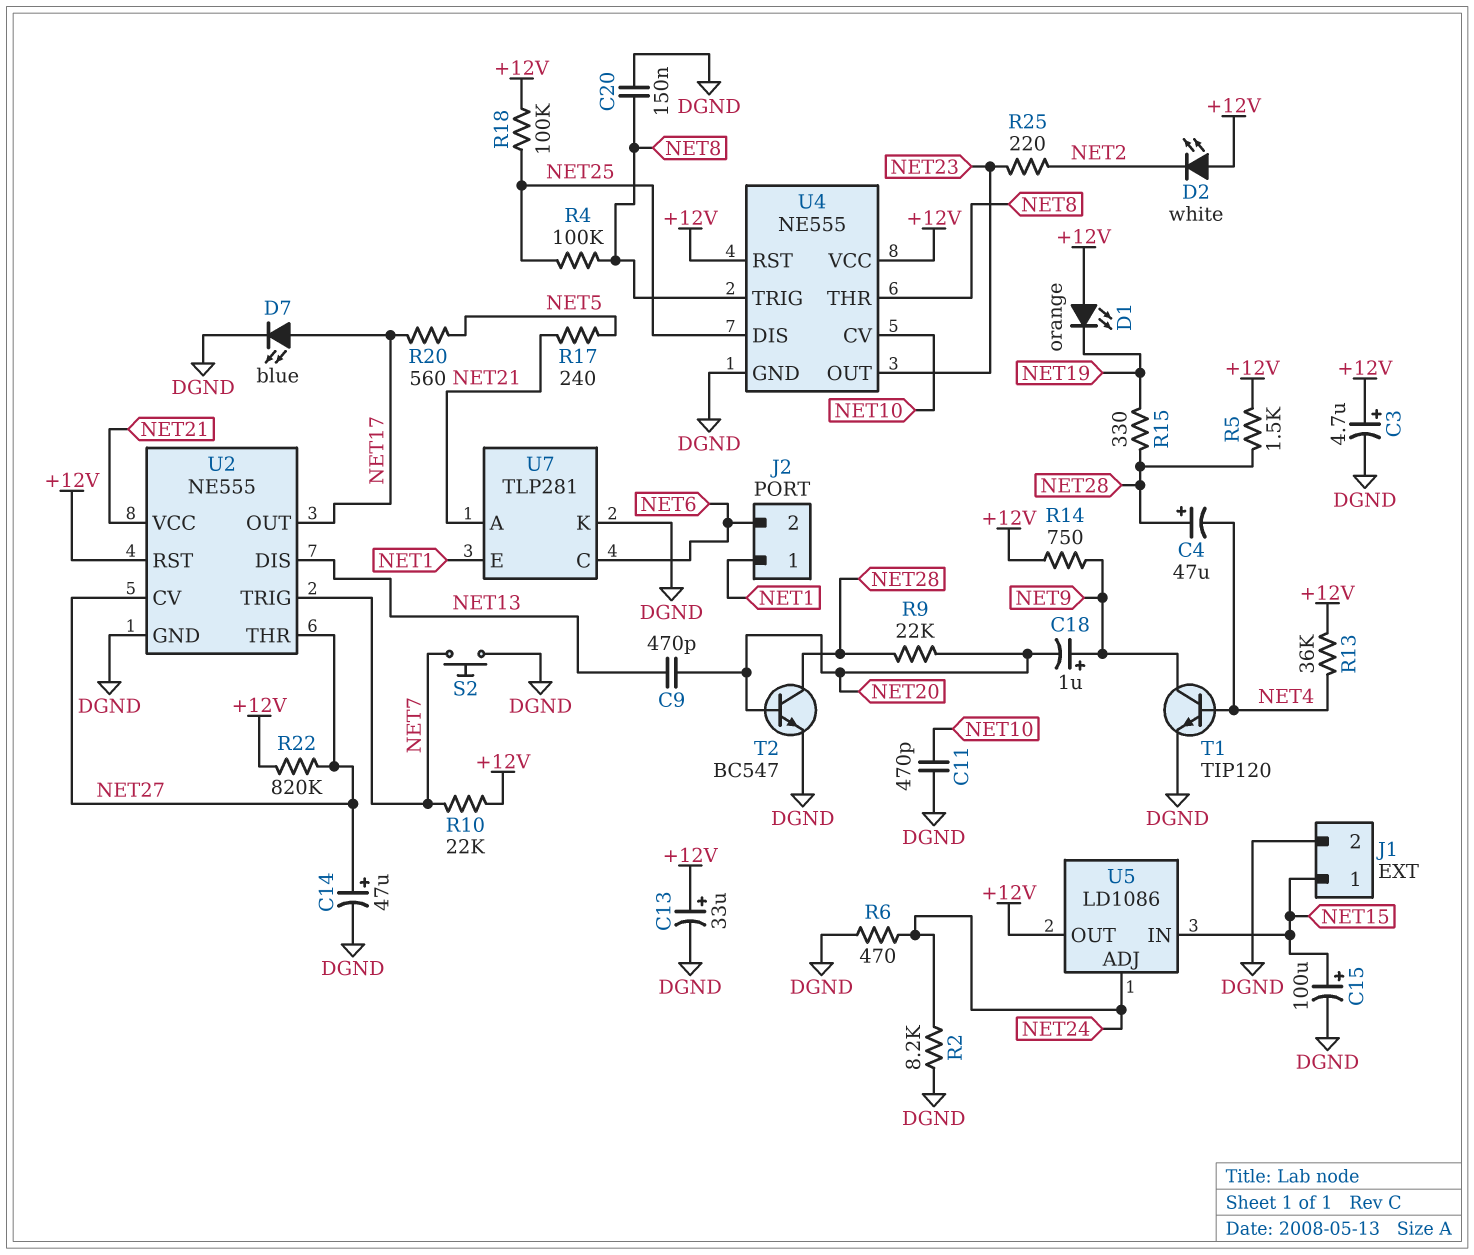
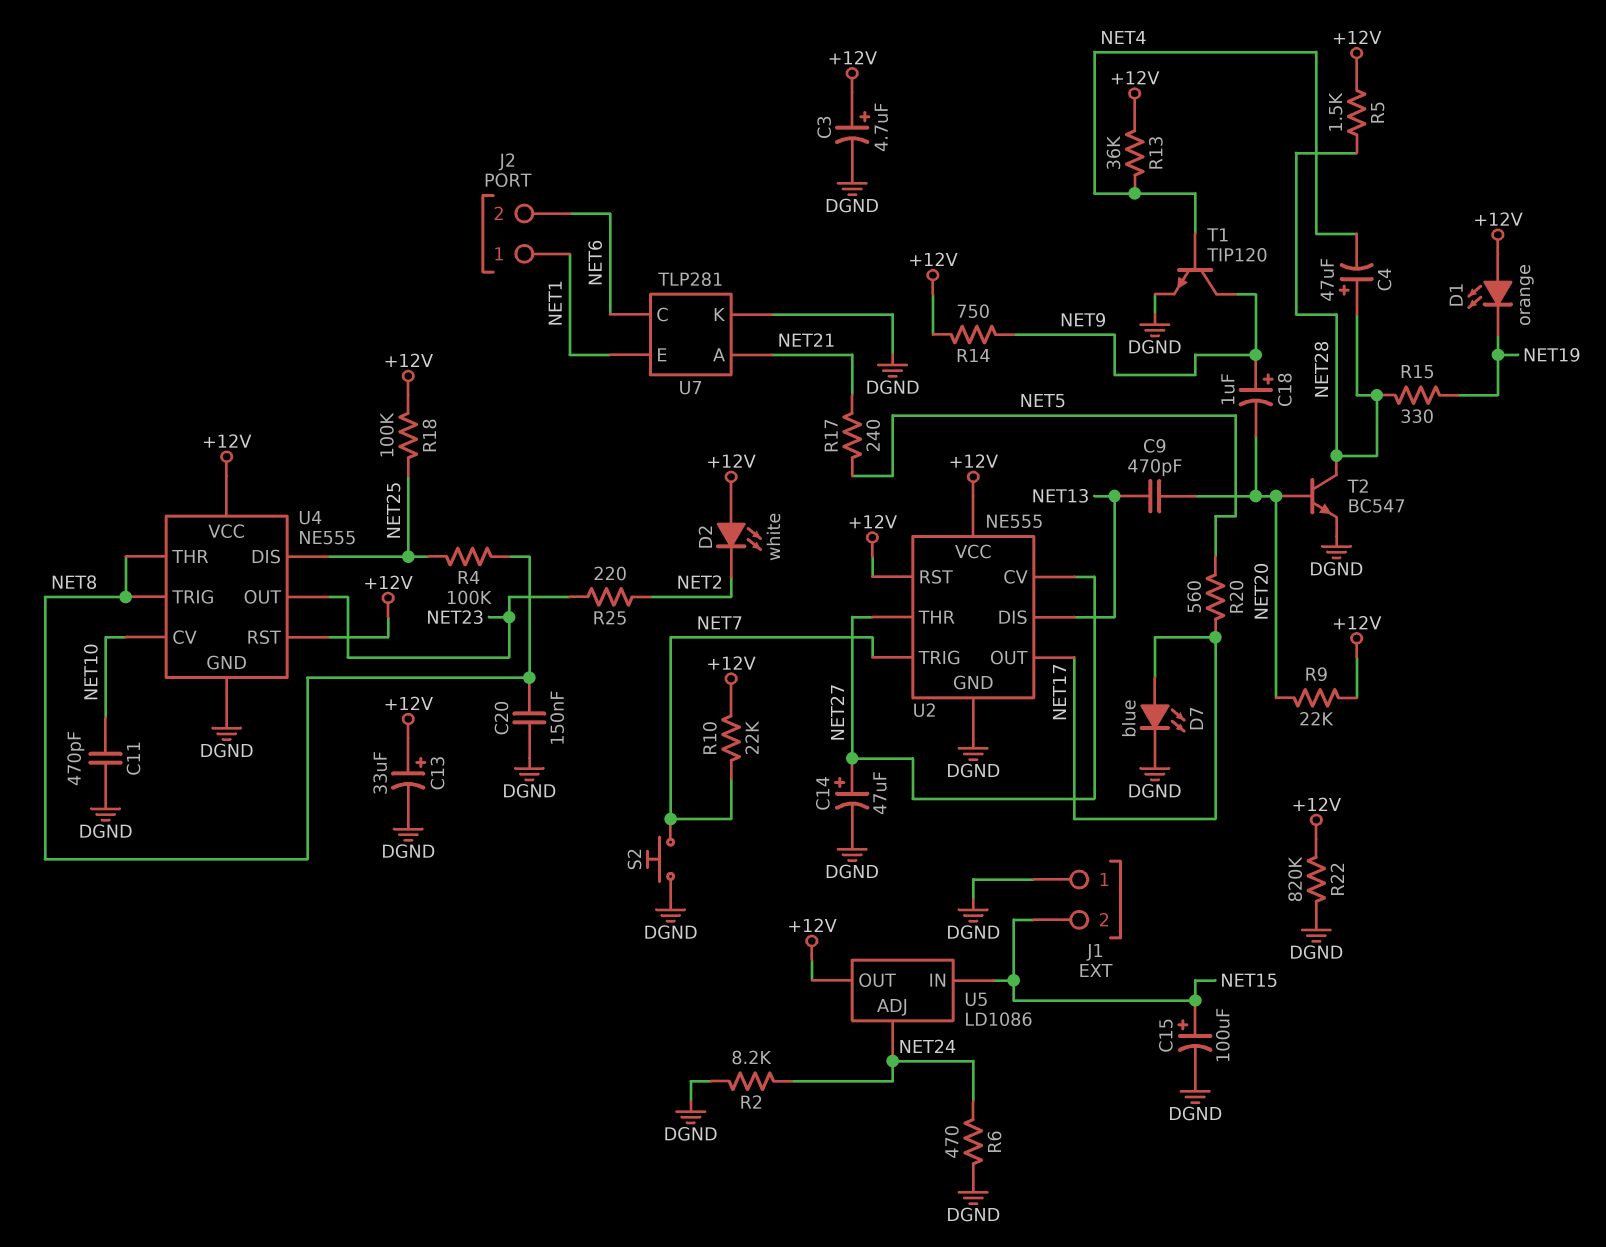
J1 pin 1: NET15 -> DGND
J1 pin 2: DGND -> NET15
R9: 22k (NET20, NET28) -> 22k (+12V, NET20)
R22: 820k (+12V, NET27) -> 820k (+12V, DGND)
U2 pin VCC: NET21 -> +12V

